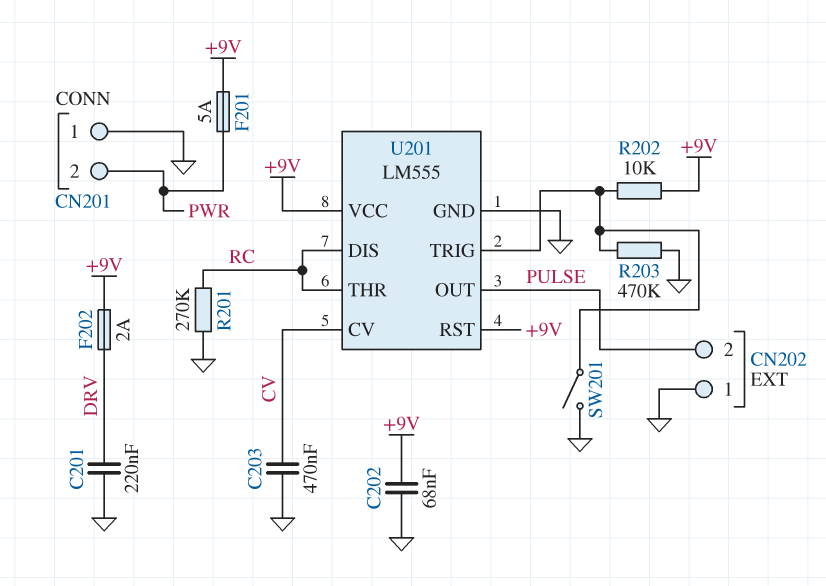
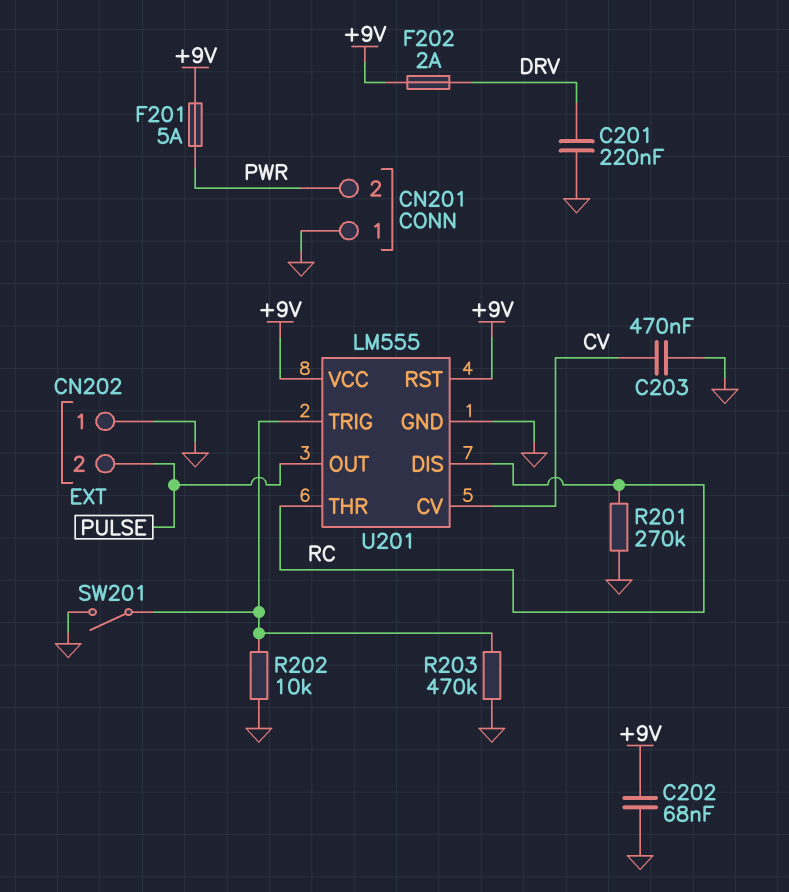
R202: 10k (+9V, U201/TRIG) -> 10k (GND, U201/TRIG)

